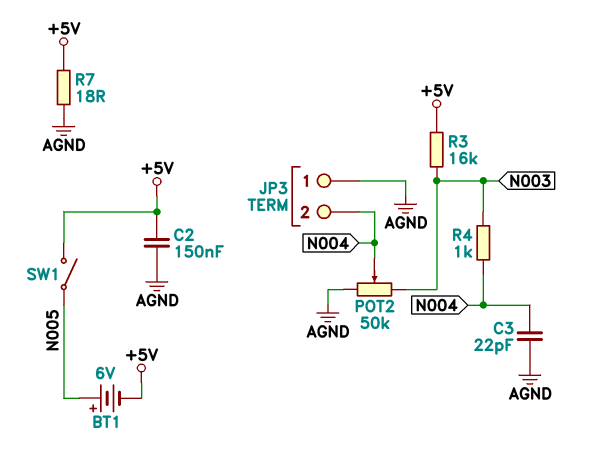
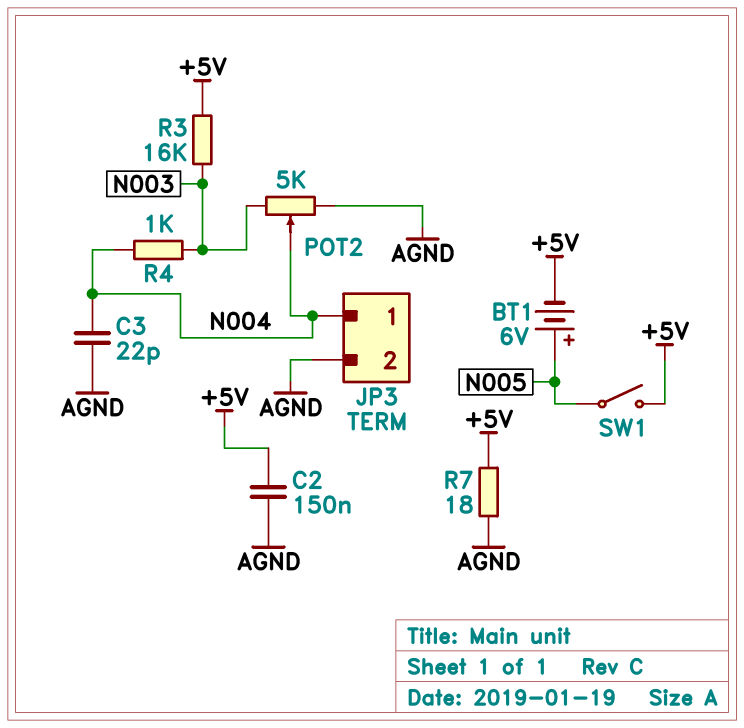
JP3 pin 1: AGND -> N004
JP3 pin 2: N004 -> AGND
POT2: 50k (AGND, N003, wiper N004) -> 5k (AGND, N003, wiper N004)

